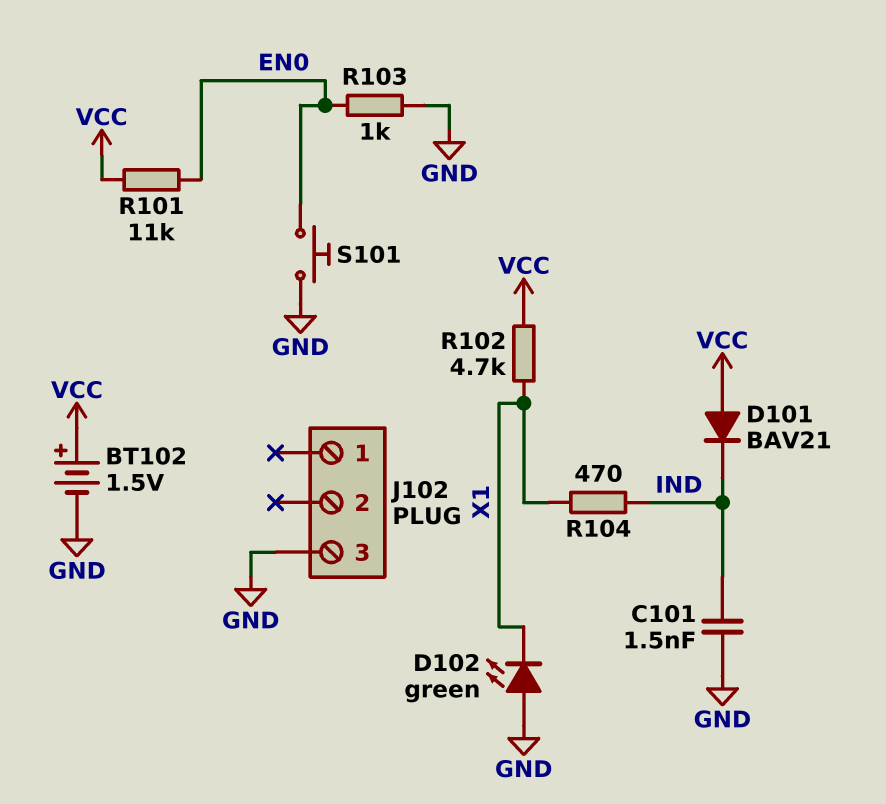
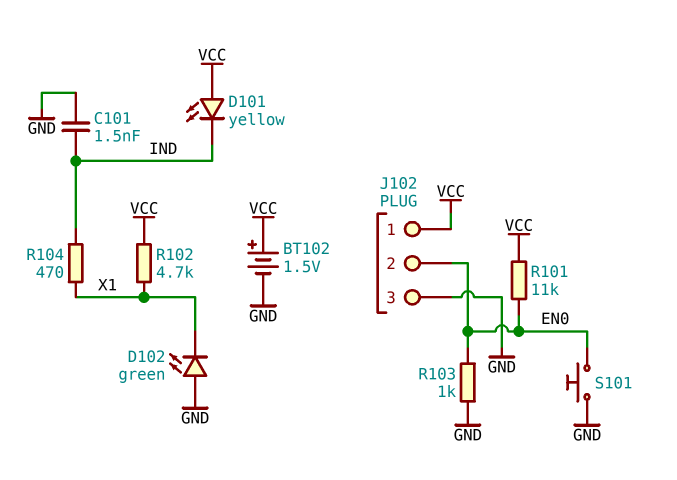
D101: diode BAV21 (A VCC, K IND) -> LED yellow (A VCC, K IND)
J102 pin 1: none -> VCC
J102 pin 2: none -> EN0

